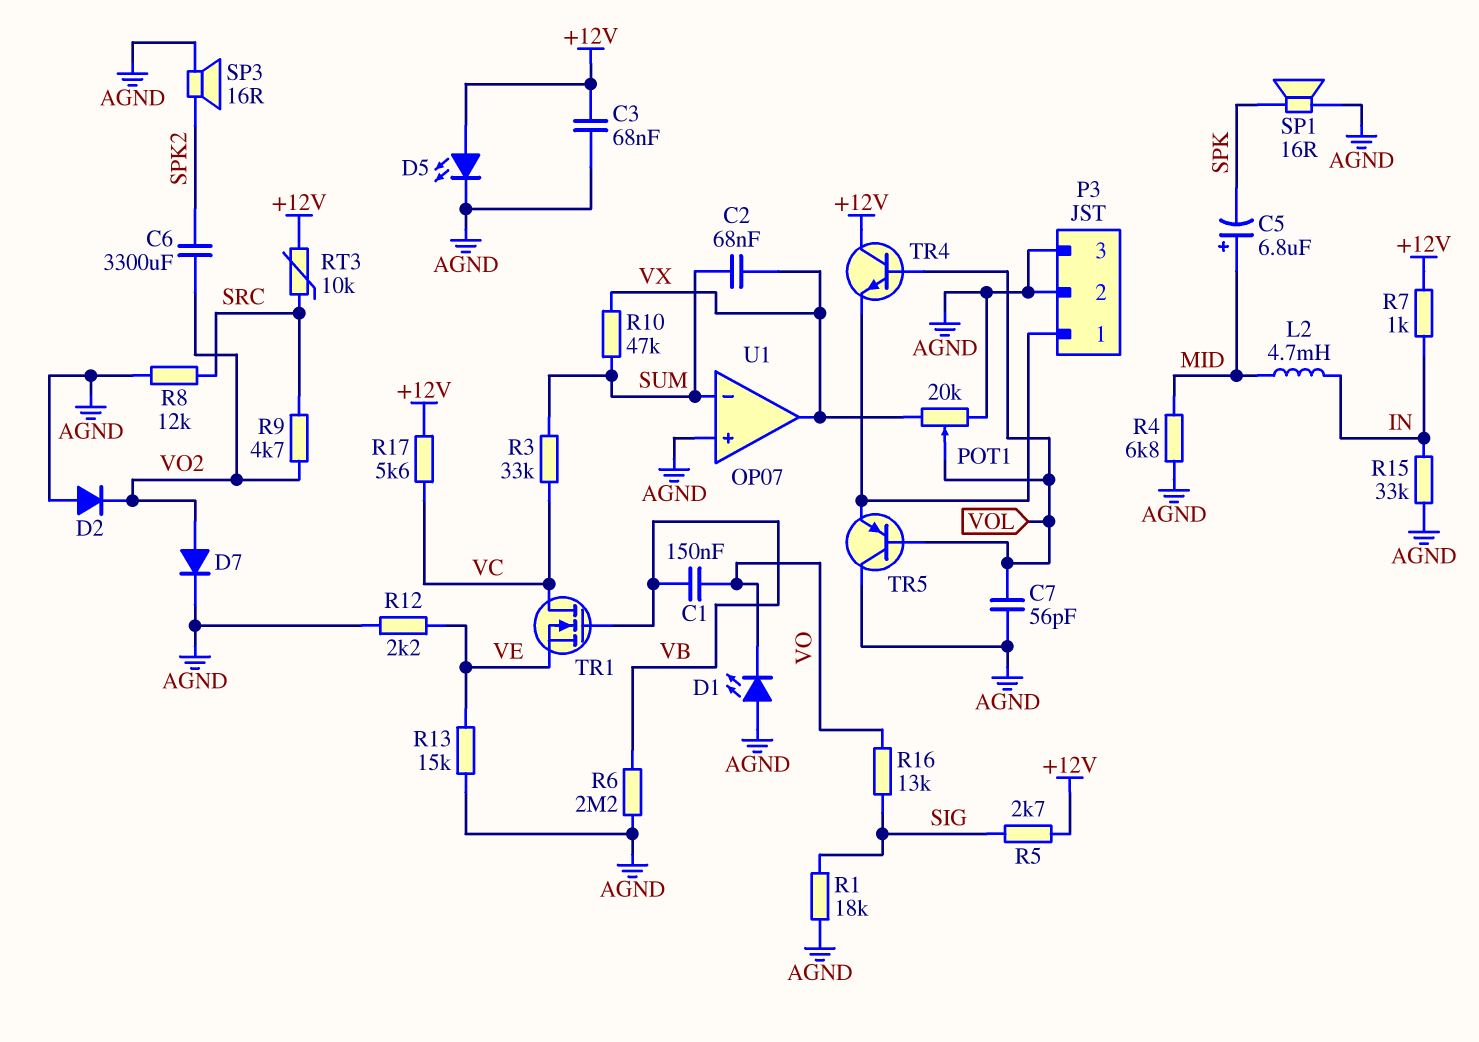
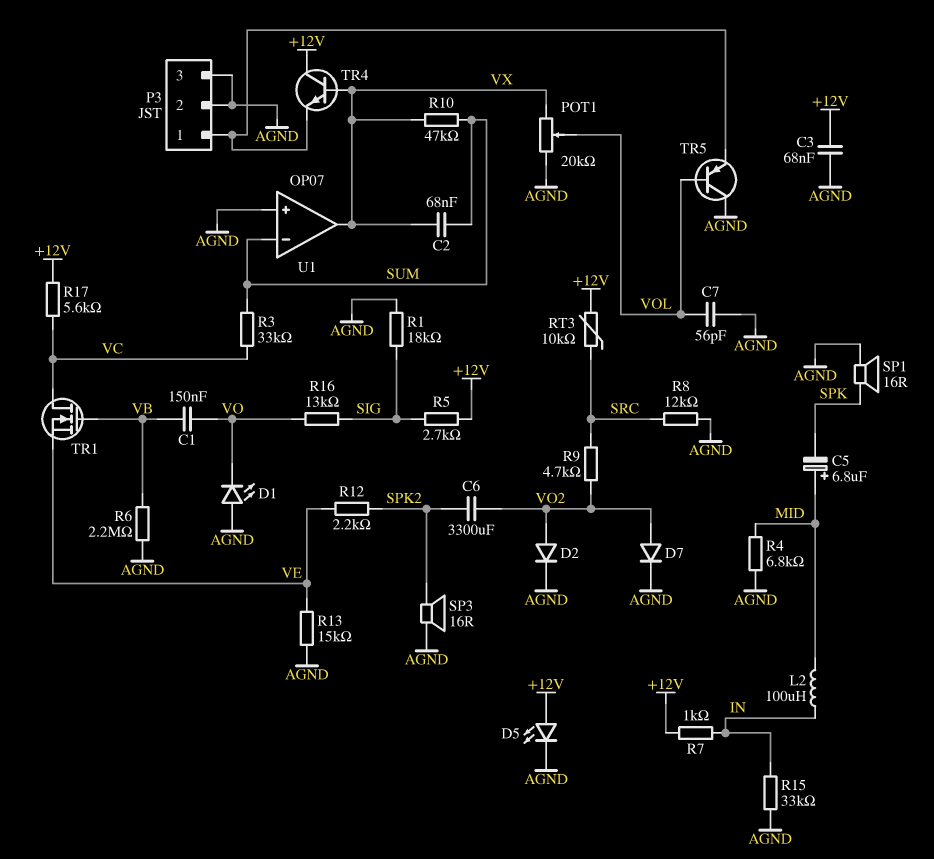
D2: diode (A AGND, K VO2) -> diode (A VO2, K AGND)
L2: 4.7mH (IN, MID) -> 100uH (IN, MID)
R12: 2.2k (AGND, VE) -> 2.2k (SPK2, VE)
TR4: NPN (B VOL, C +12V, E P3/1) -> NPN (B VX, C +12V, E P3/1)

